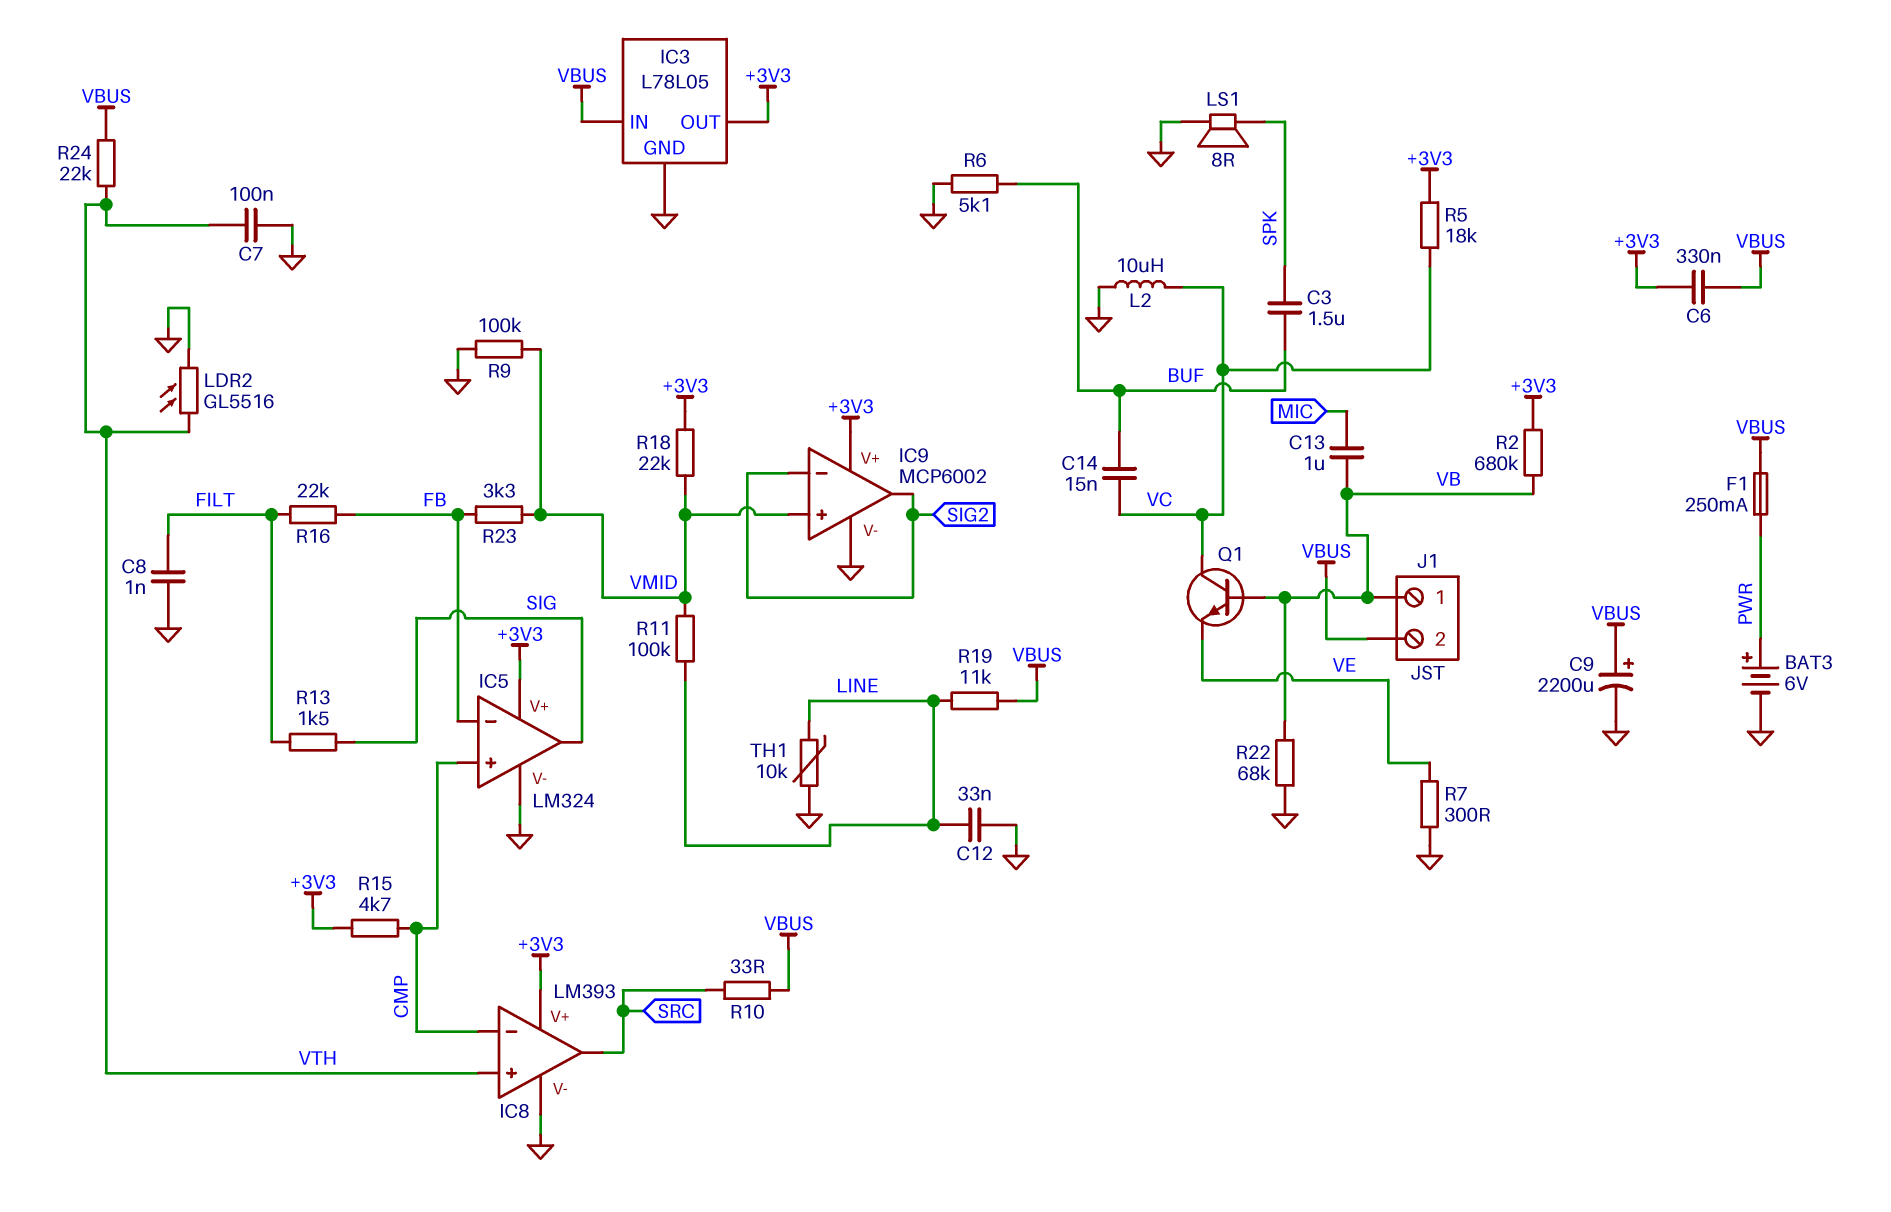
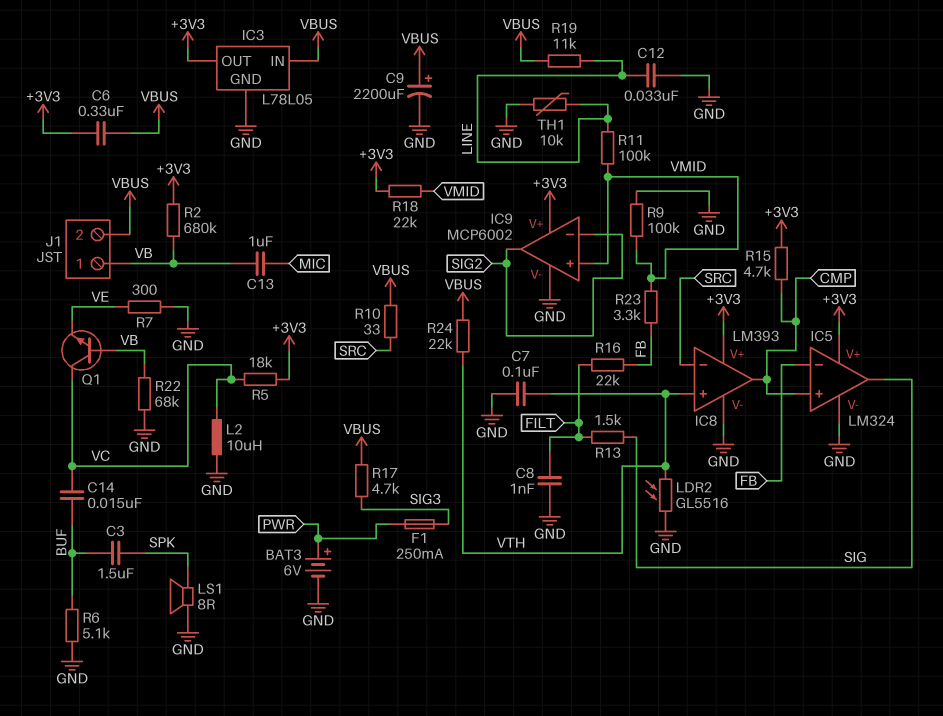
F1: 250mA (PWR, VBUS) -> 250mA (PWR, SIG3)
IC8 pin in-: CMP -> SRC
IC8 pin out: SRC -> CMP
R17: none -> 4.7k (SIG3, VBUS)

